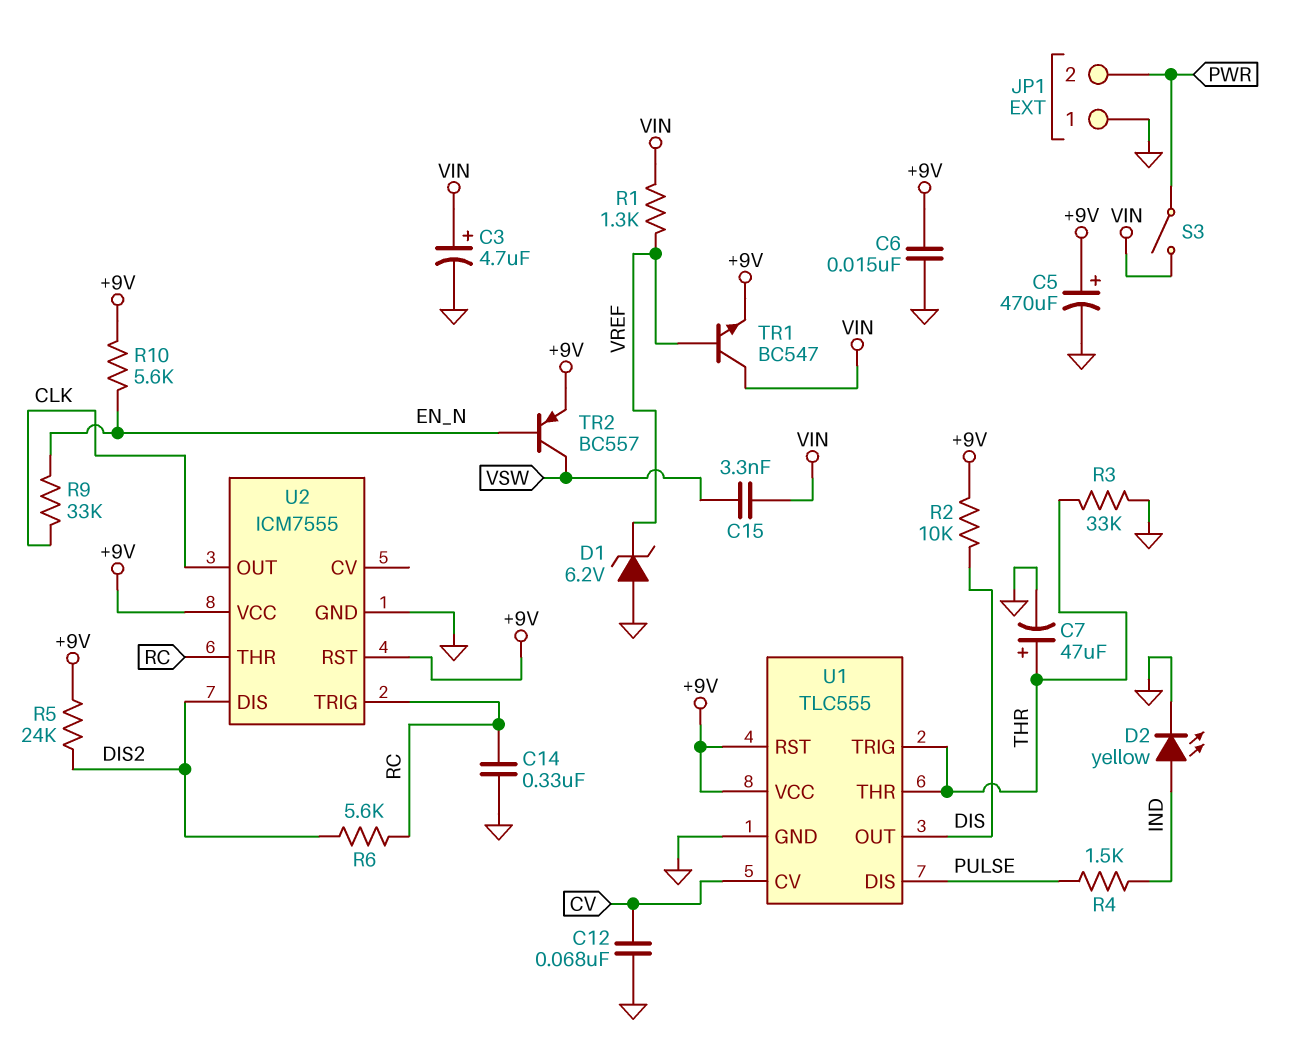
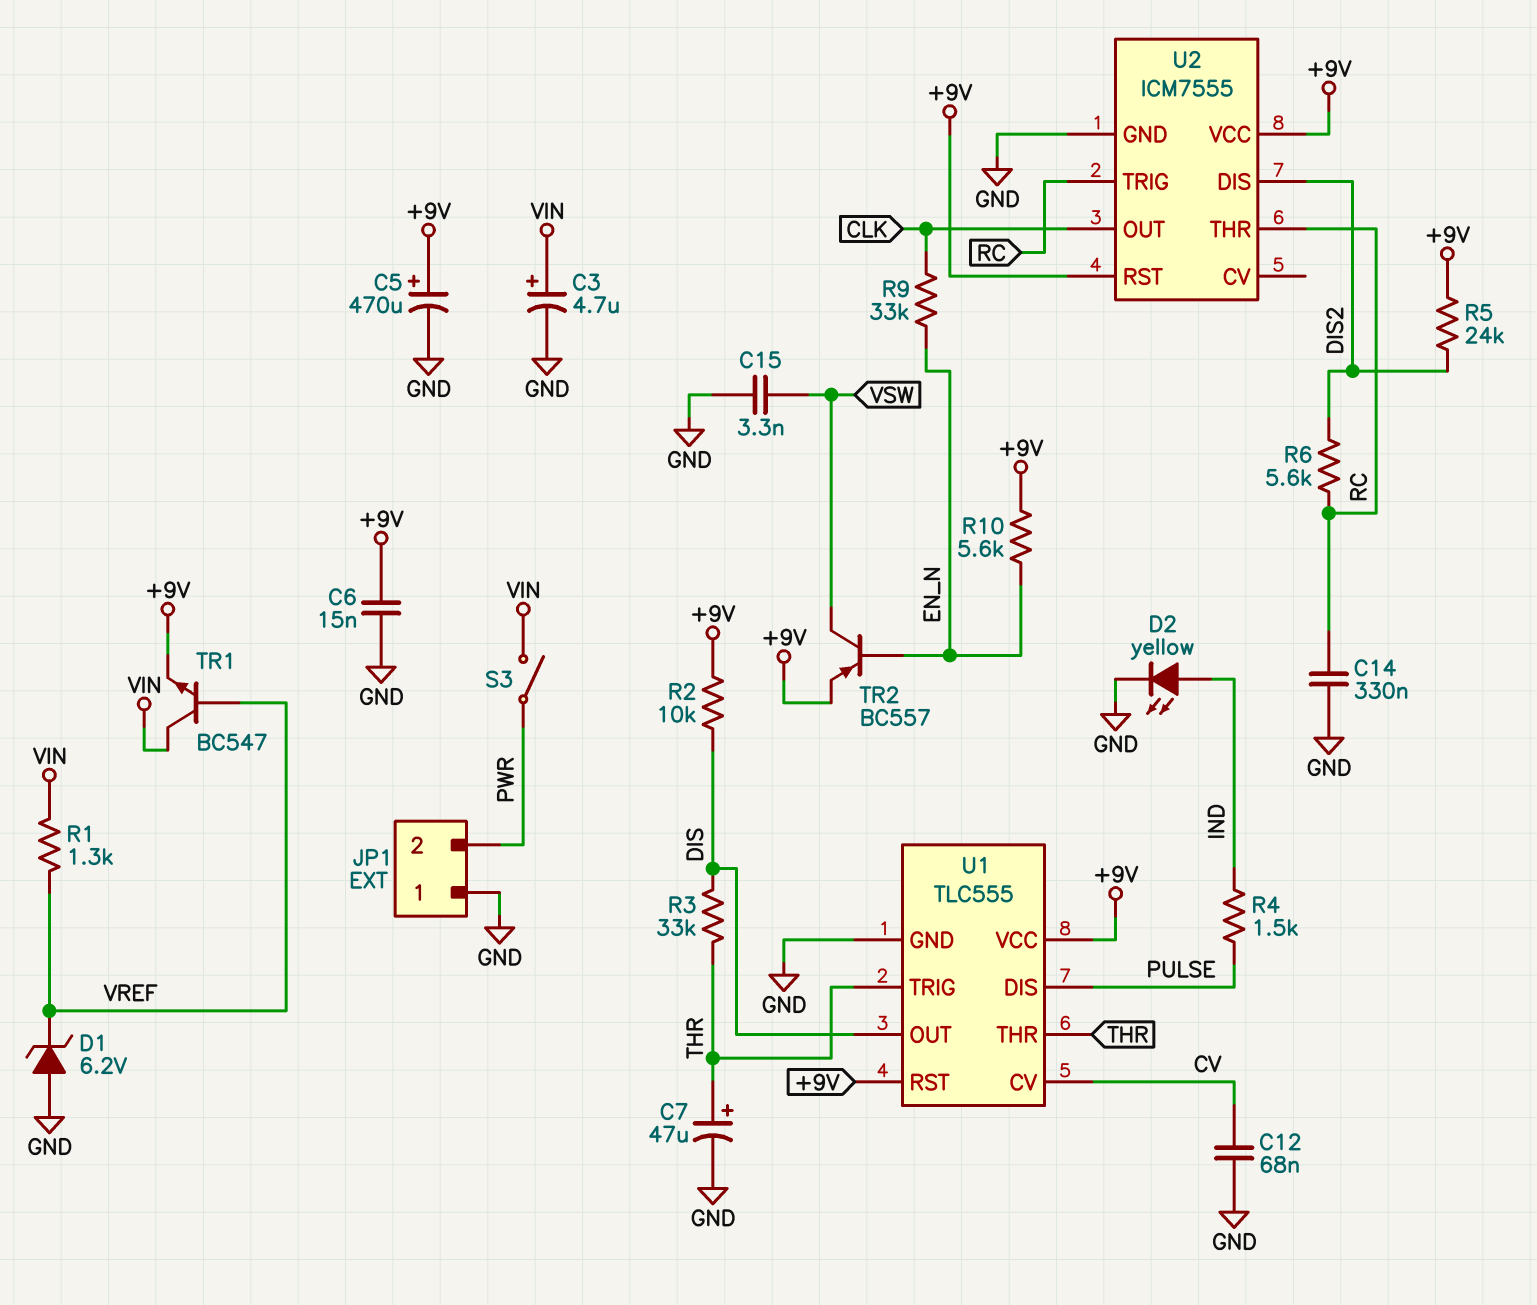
C15: 3.3nF (VIN, VSW) -> 3.3nF (GND, VSW)
R3: 33k (GND, THR) -> 33k (DIS, THR)

